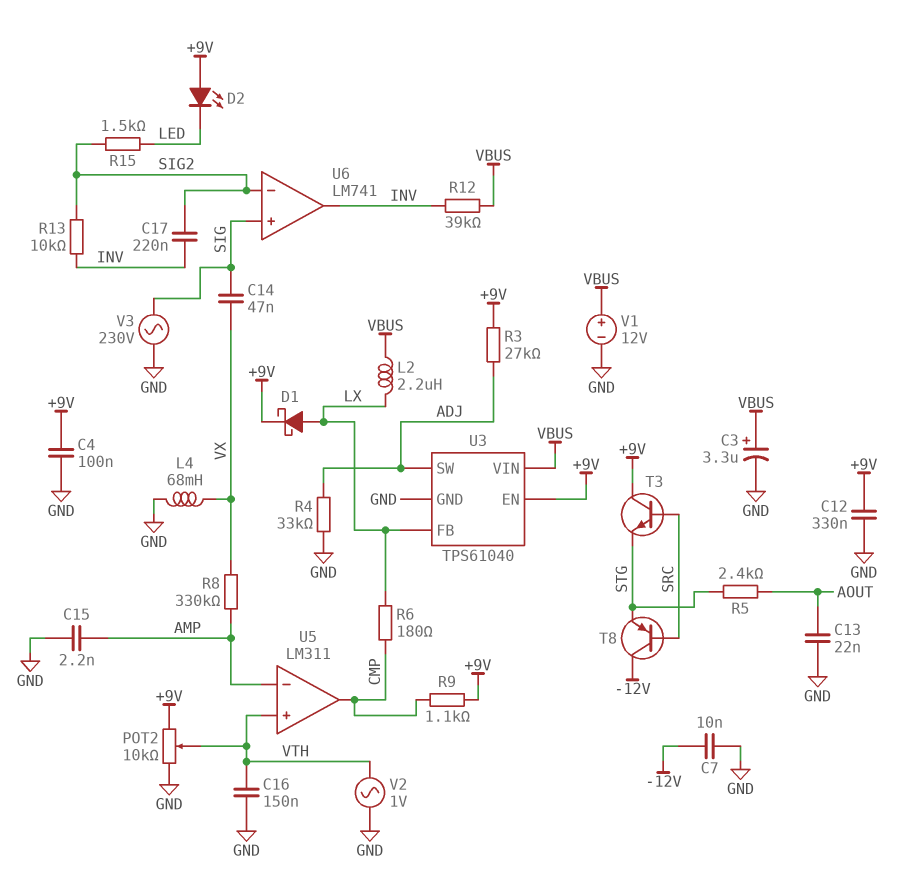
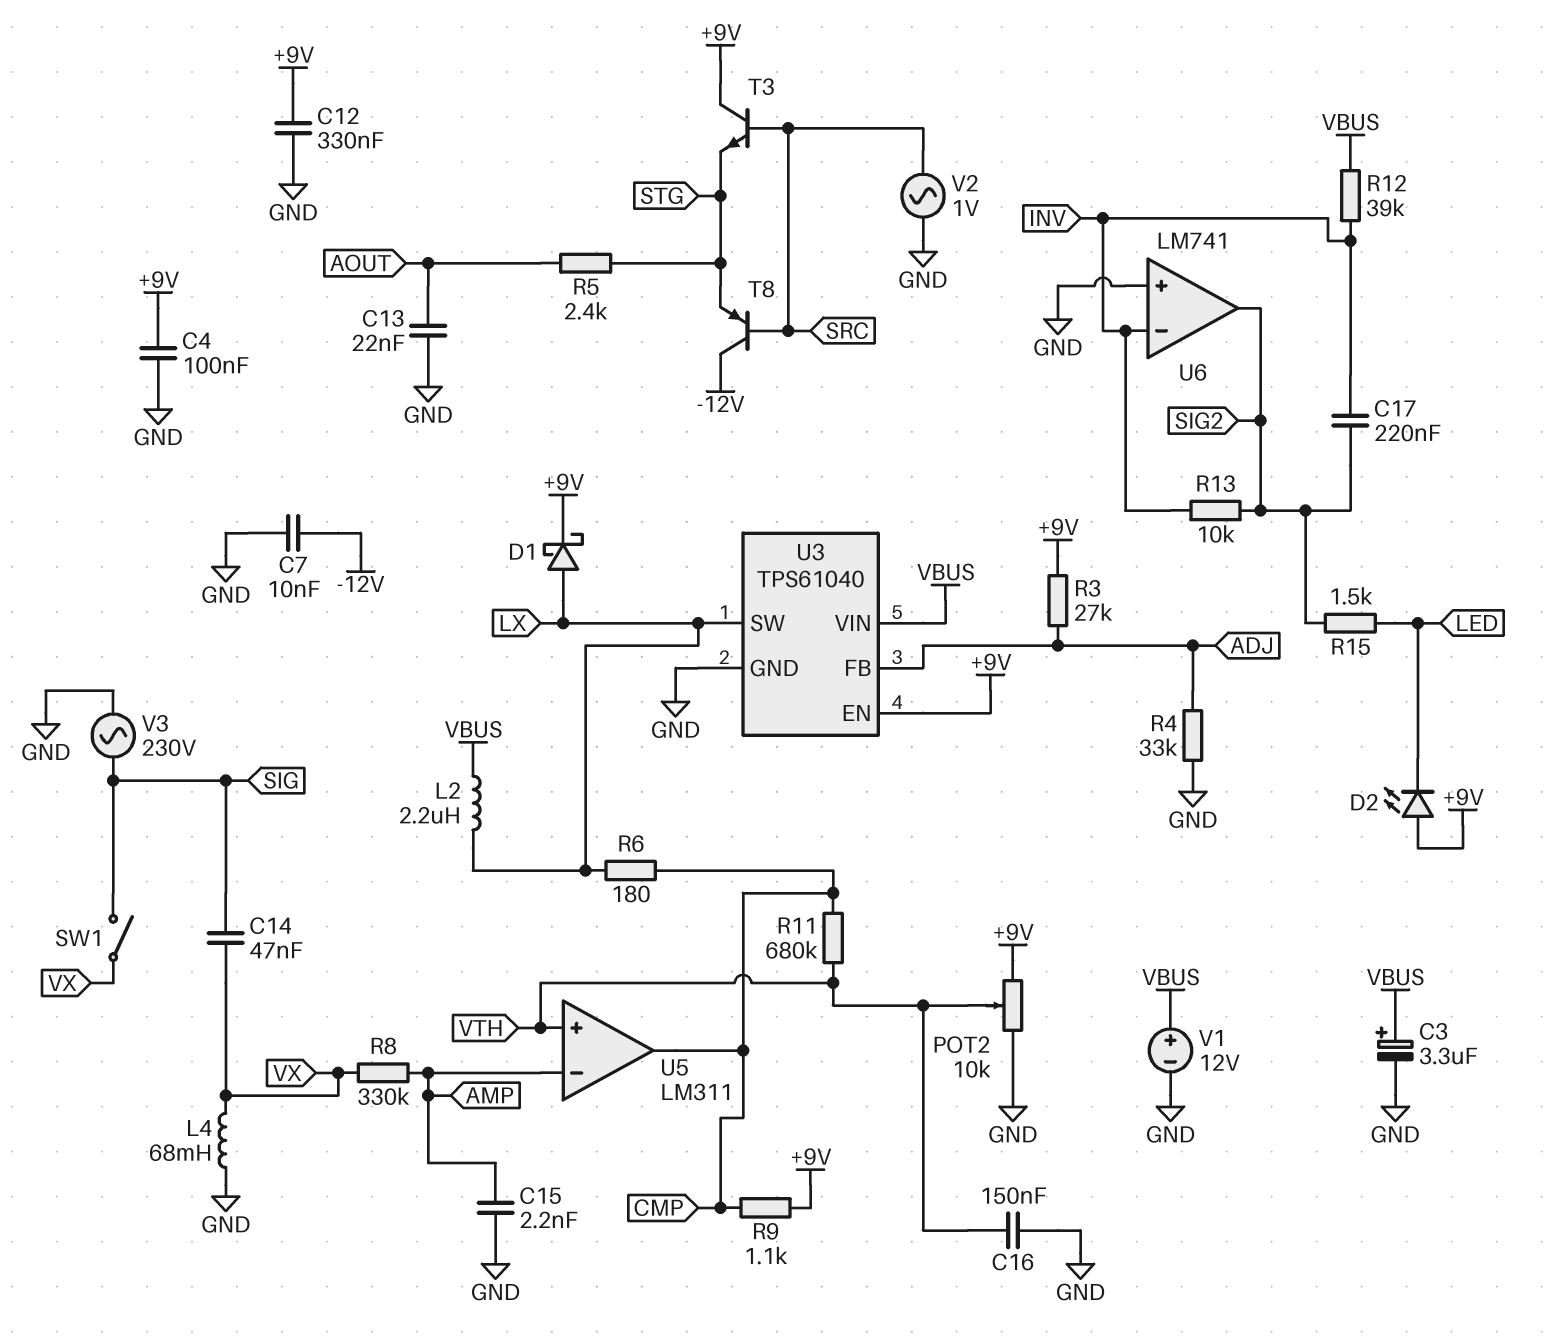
R11: none -> 680k (CMP, VTH)
SW1: none -> switch (SIG, VX)
U3 pin FB: LX -> ADJ
U3 pin SW: ADJ -> LX
U6 pin in+: SIG -> GND
U6 pin in-: SIG2 -> INV
U6 pin out: INV -> SIG2
V2: AC 1V (GND, VTH) -> AC 1V (GND, SRC)

